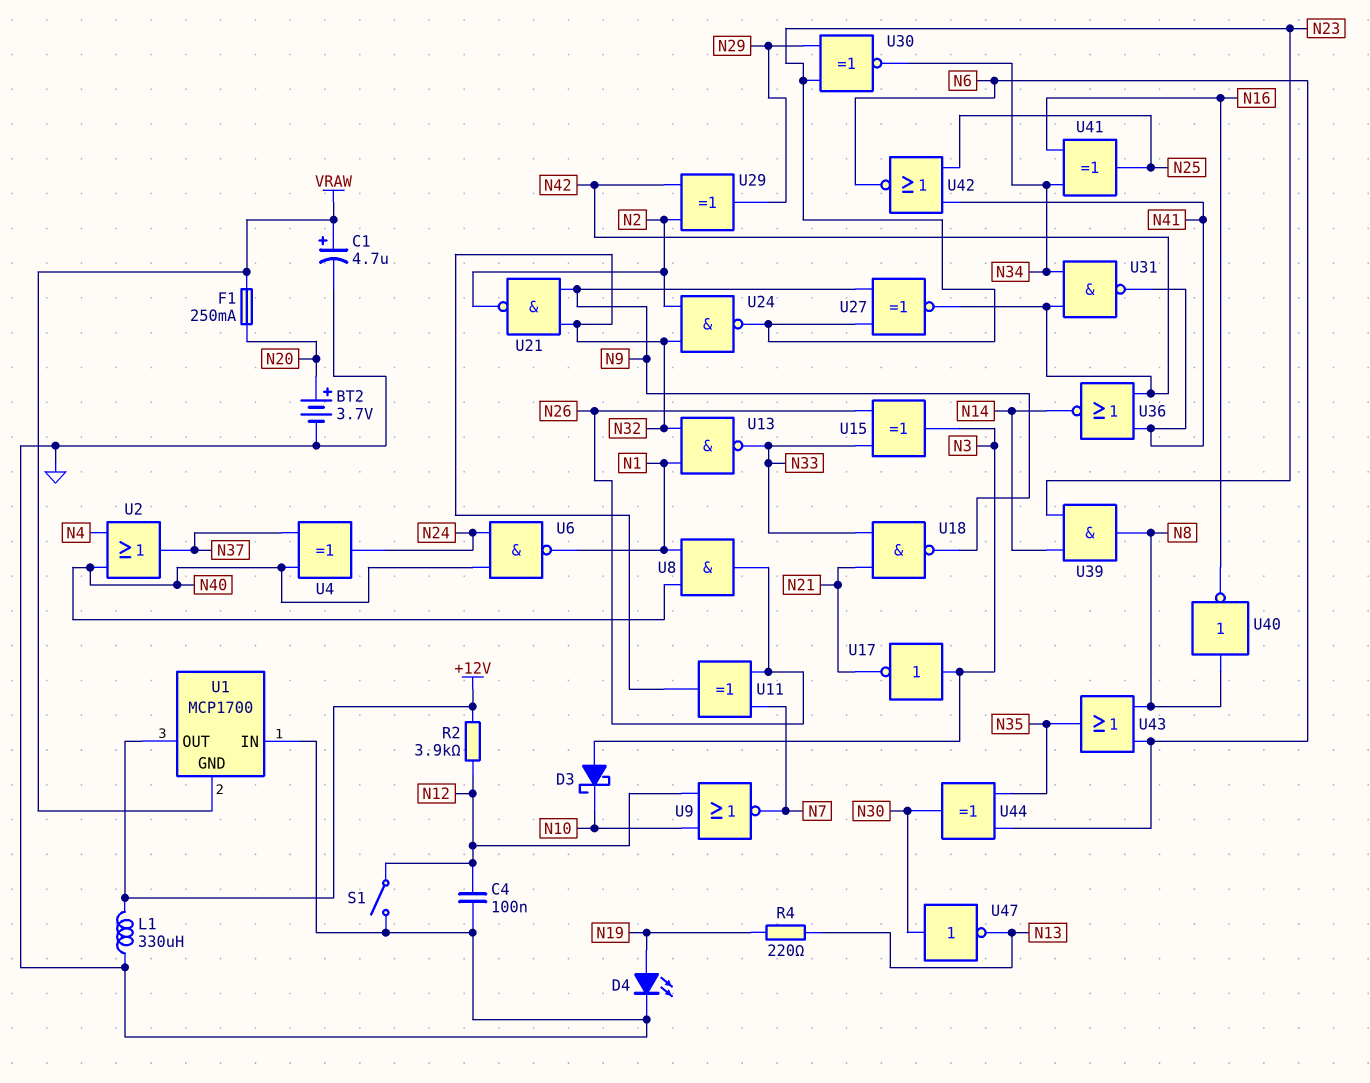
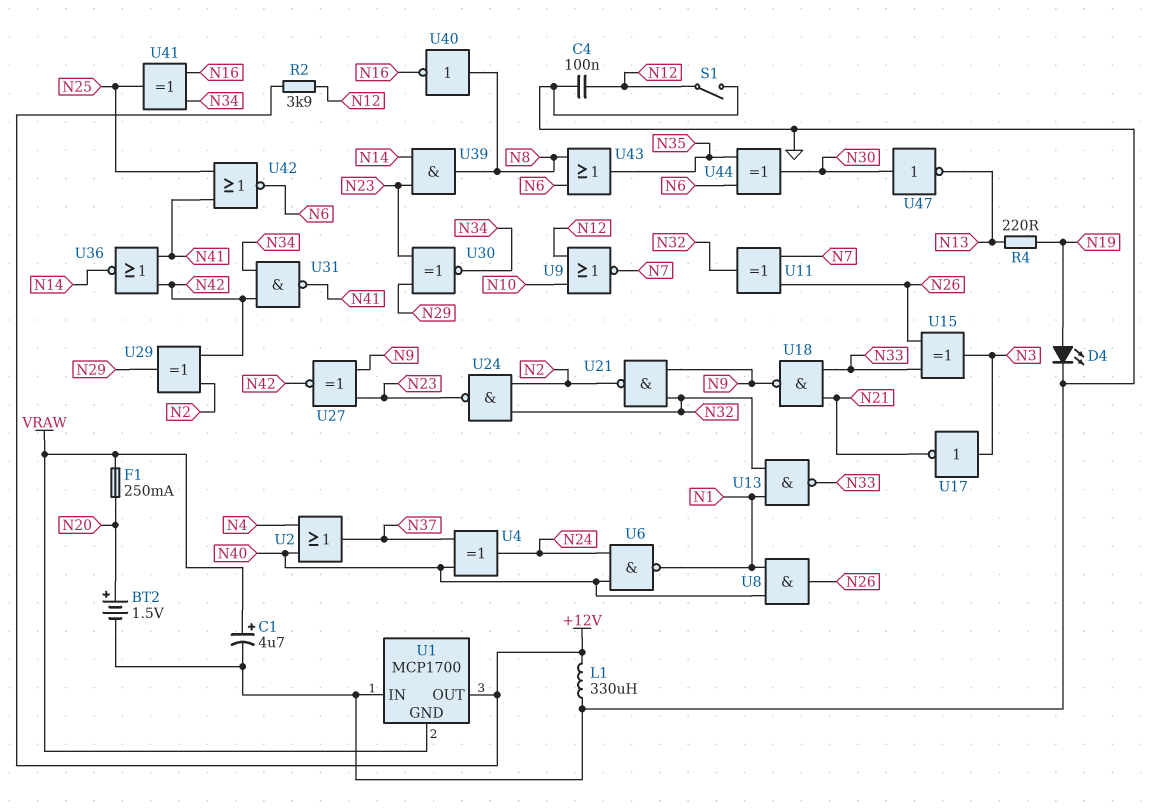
BT2: 3.7V (plus N20, minus GND) -> 1.5V (plus N20, minus GND)
D3: schottky (A N3, K N10) -> none

